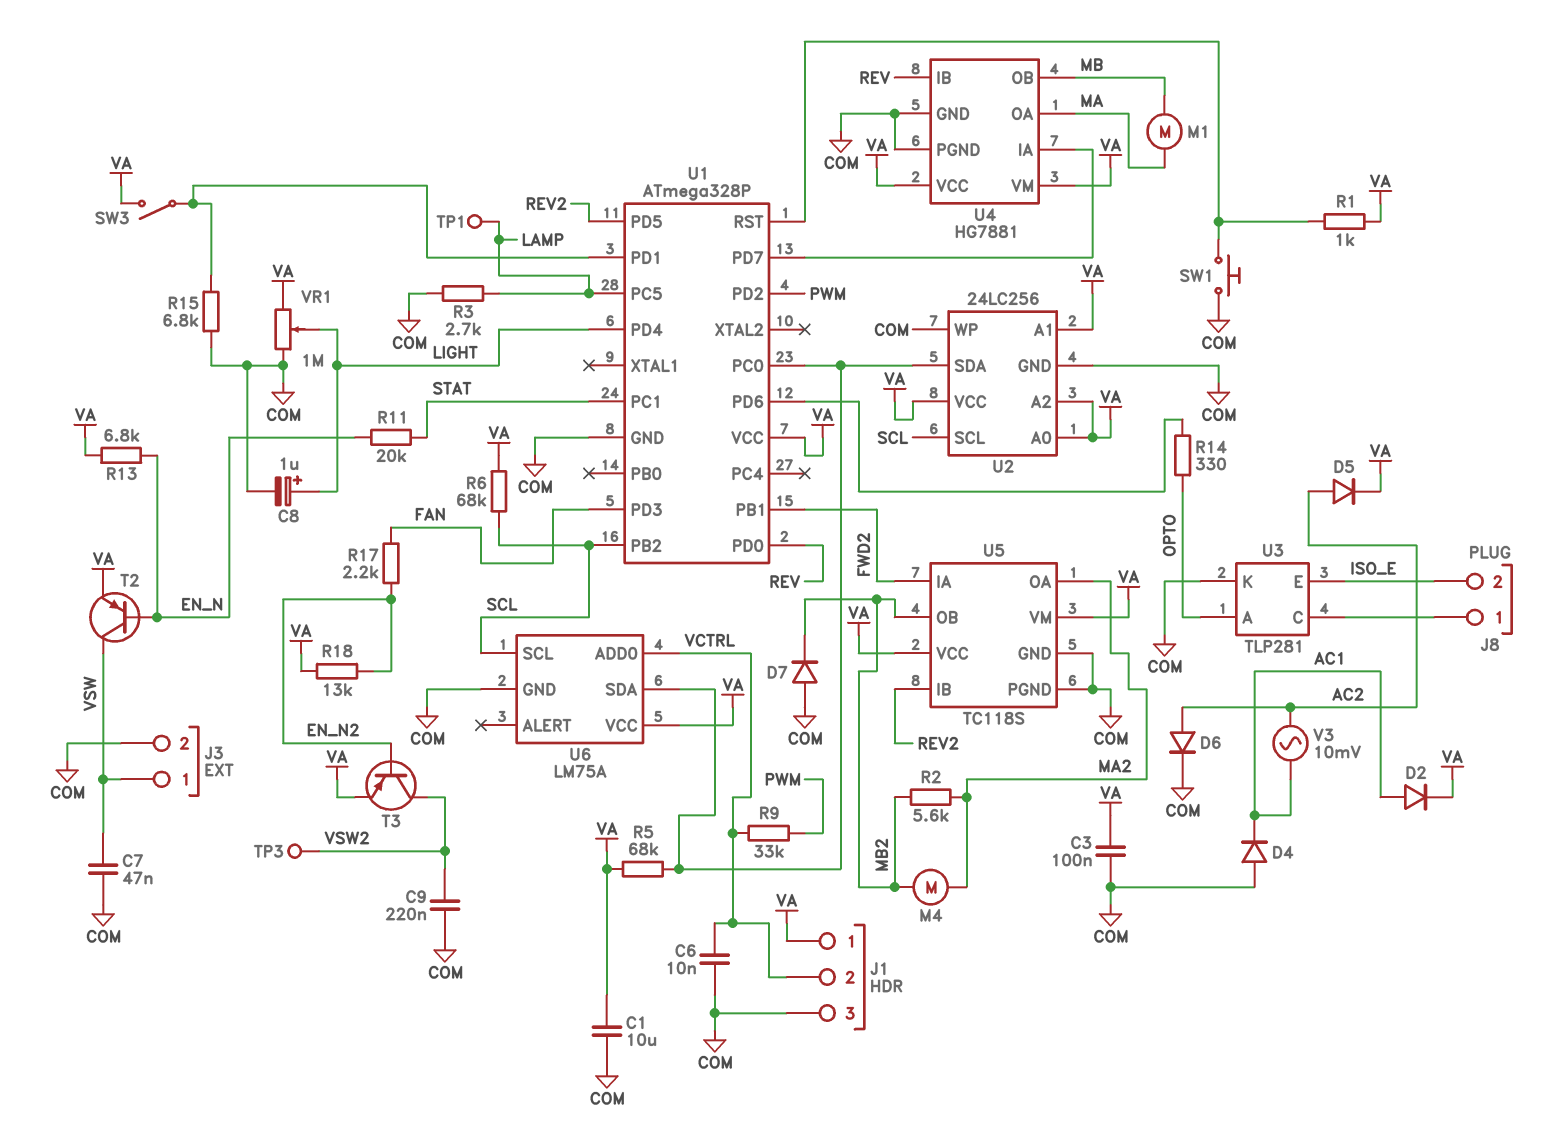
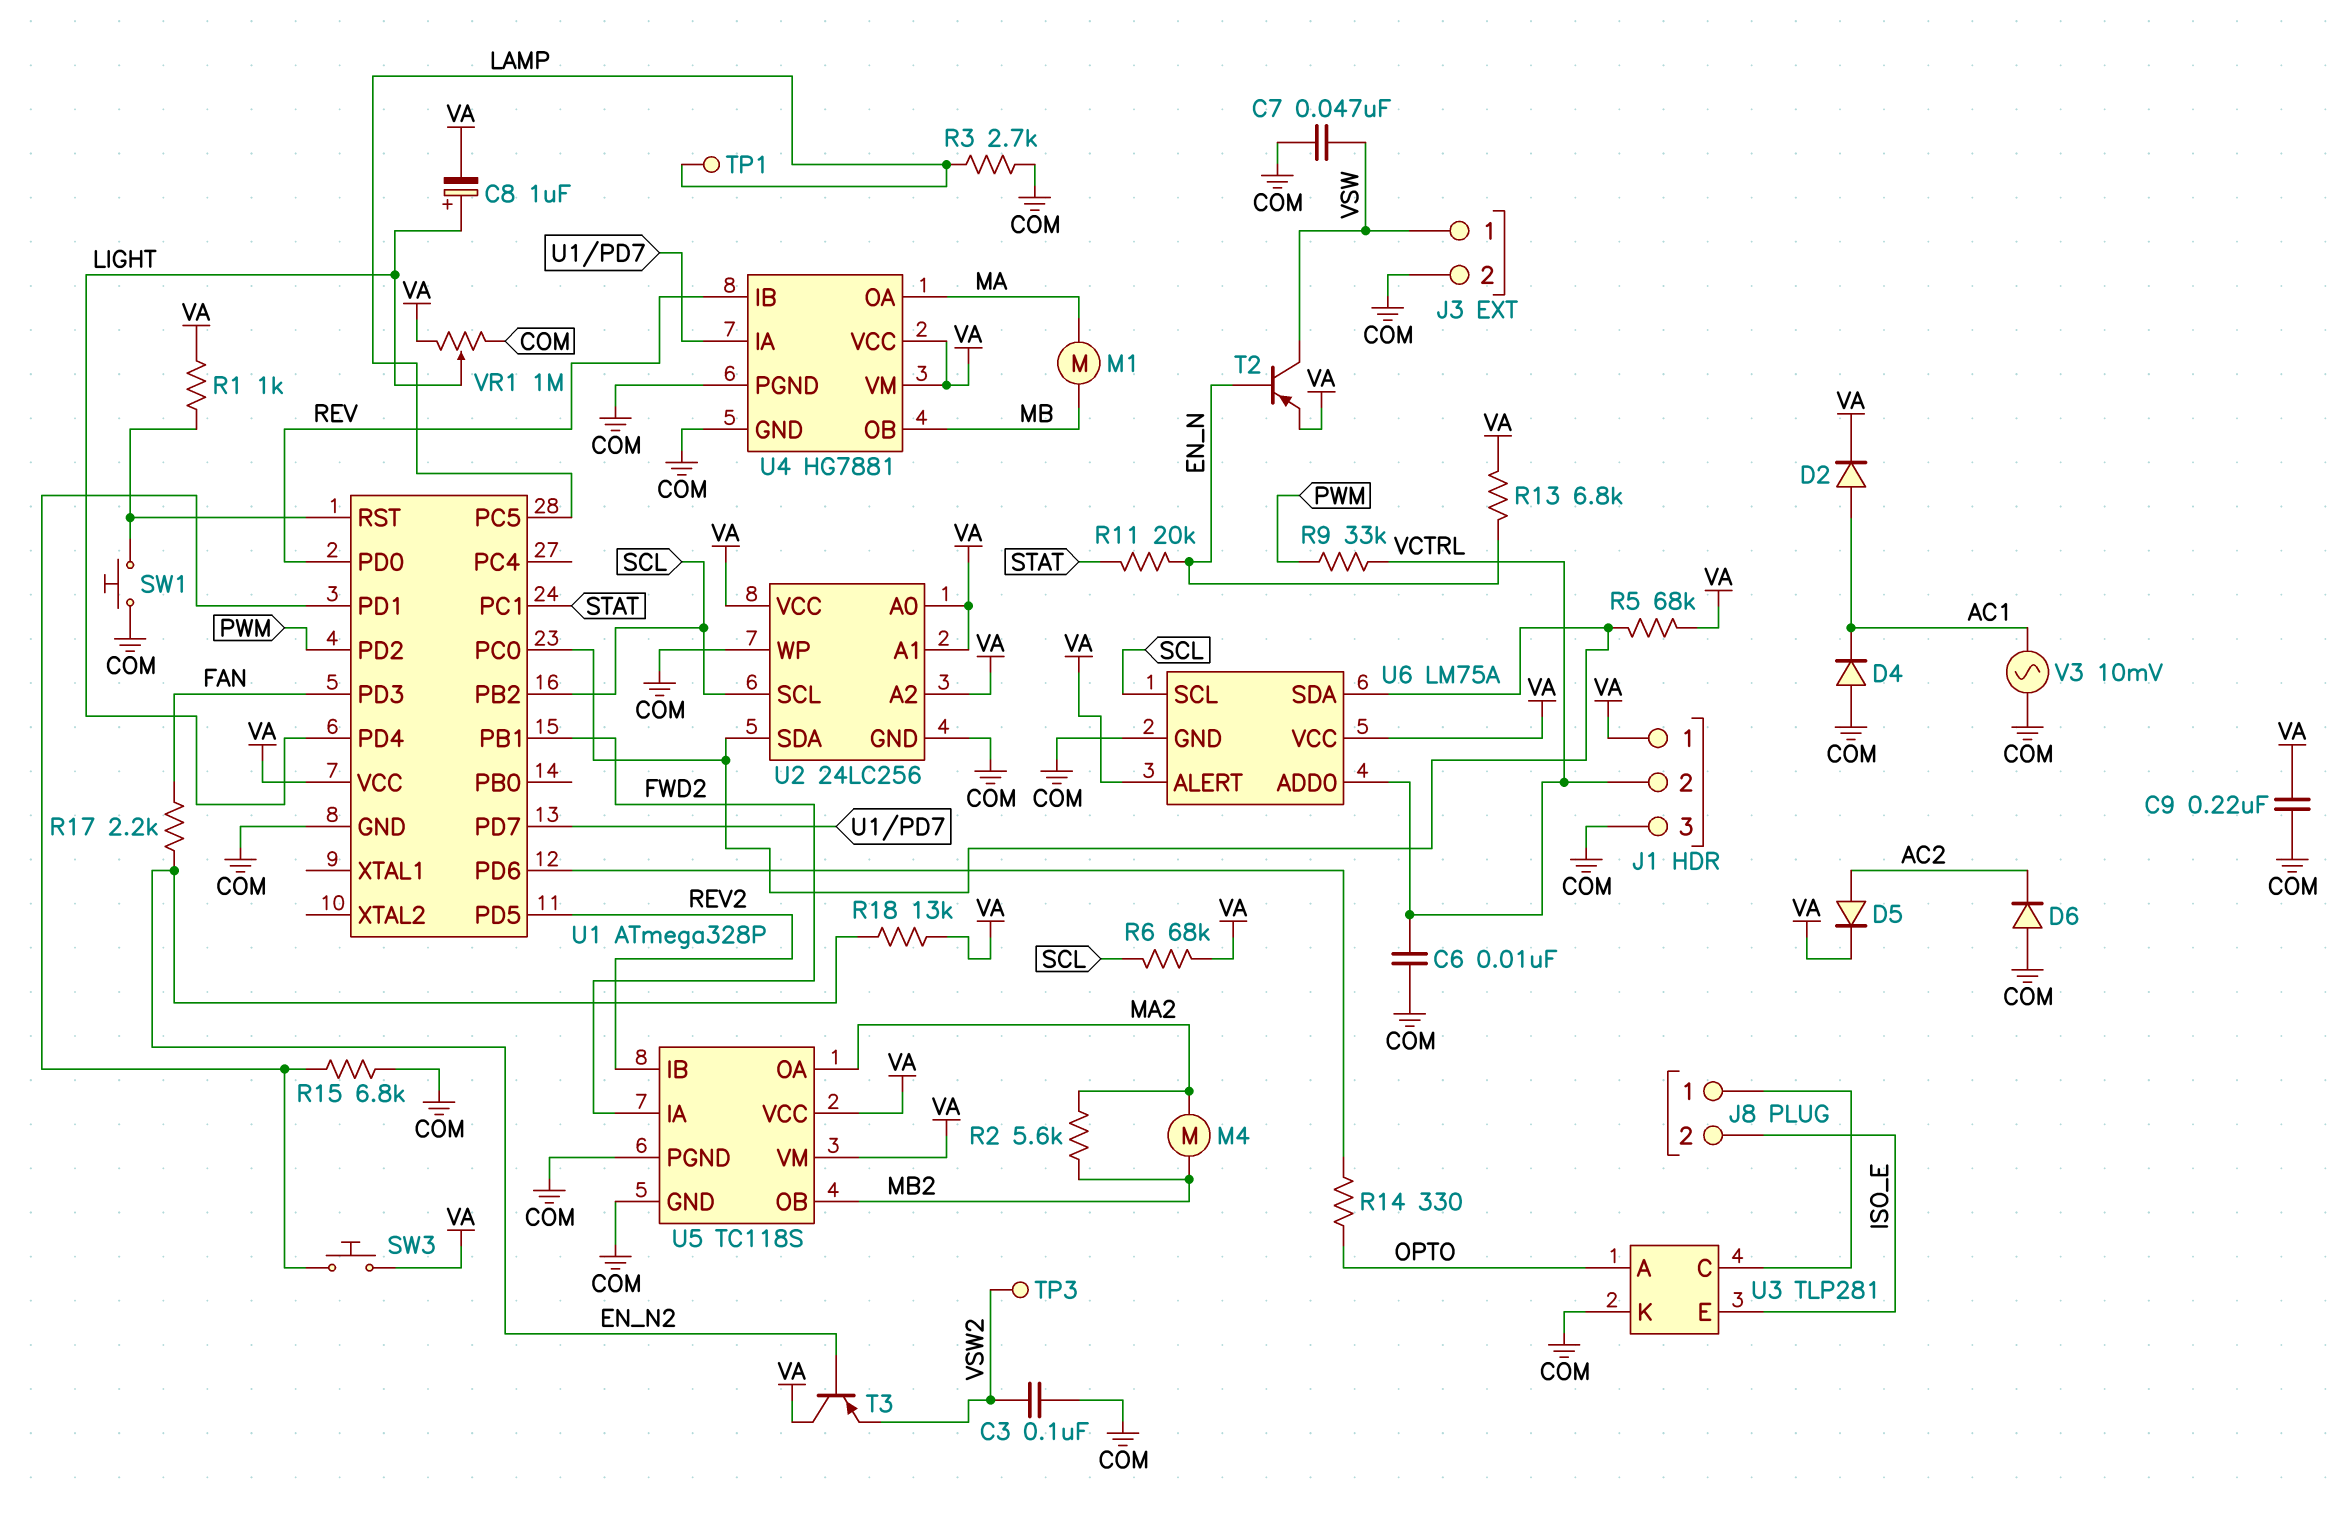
C1: 10uF (COM, VA) -> none
C3: 100nF (COM, VA) -> 100nF (COM, VSW2)
C8: 1uF (plus LIGHT, minus COM) -> 1uF (plus LIGHT, minus VA)
C9: 220nF (COM, VSW2) -> 220nF (COM, VA)
D6: diode (A AC2, K COM) -> diode (A COM, K AC2)
D7: diode (A COM, K MB2) -> none
SW3: switch (U1/PD1, VA) -> button (U1/PD1, VA)
T3: PNP (B EN_N2, C VSW2, E VA) -> PNP (B EN_N2, C VA, E VSW2)
U6 pin ALERT: none -> VA
V3: AC 10mV (AC1, AC2) -> AC 10mV (AC1, COM)

